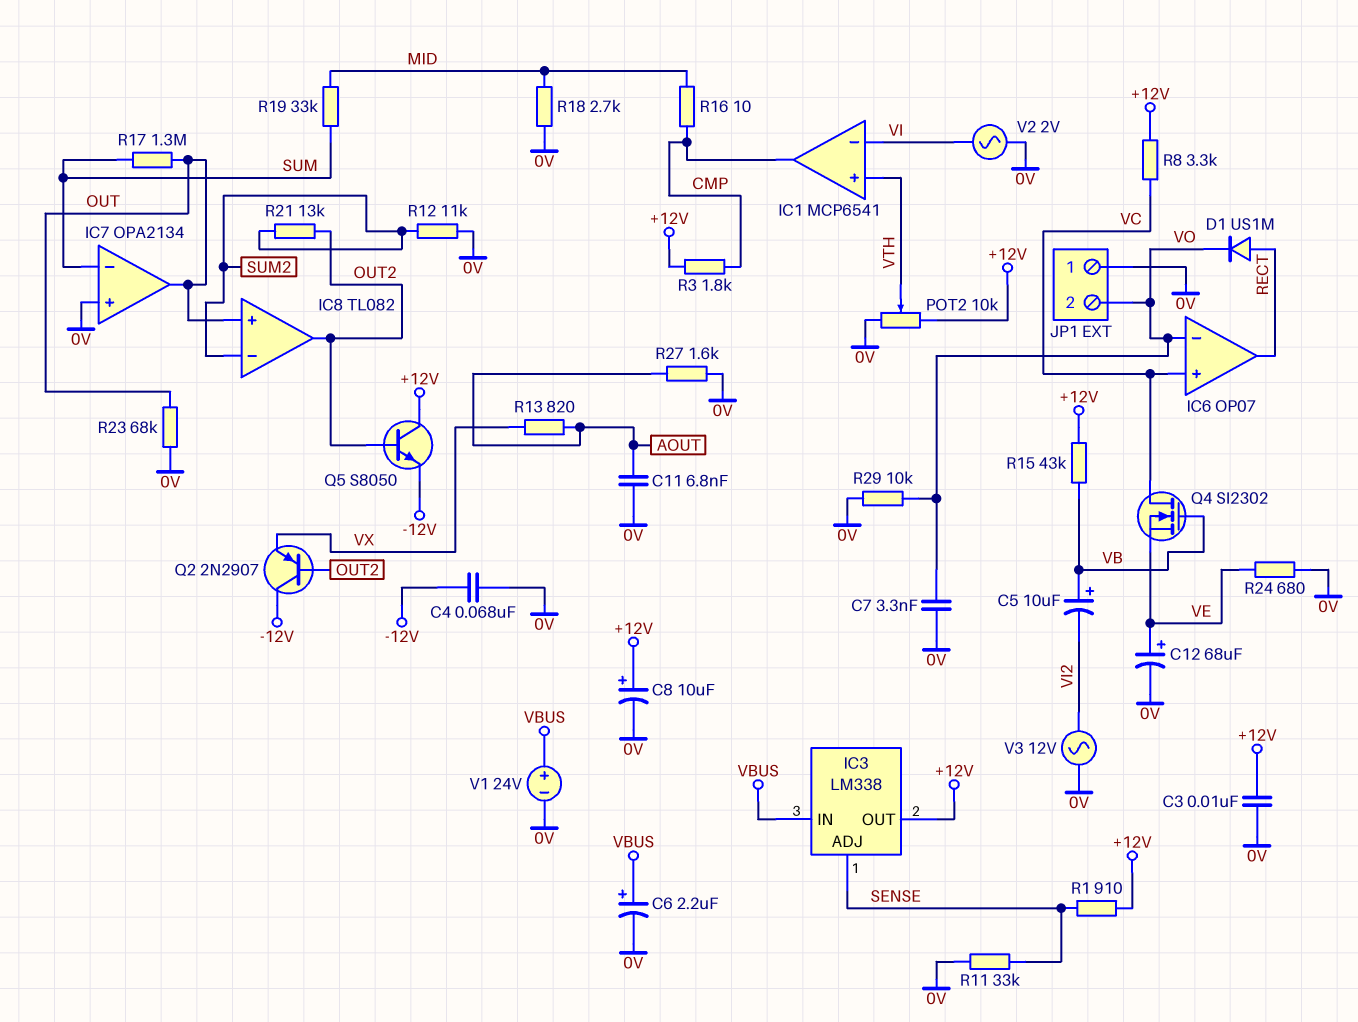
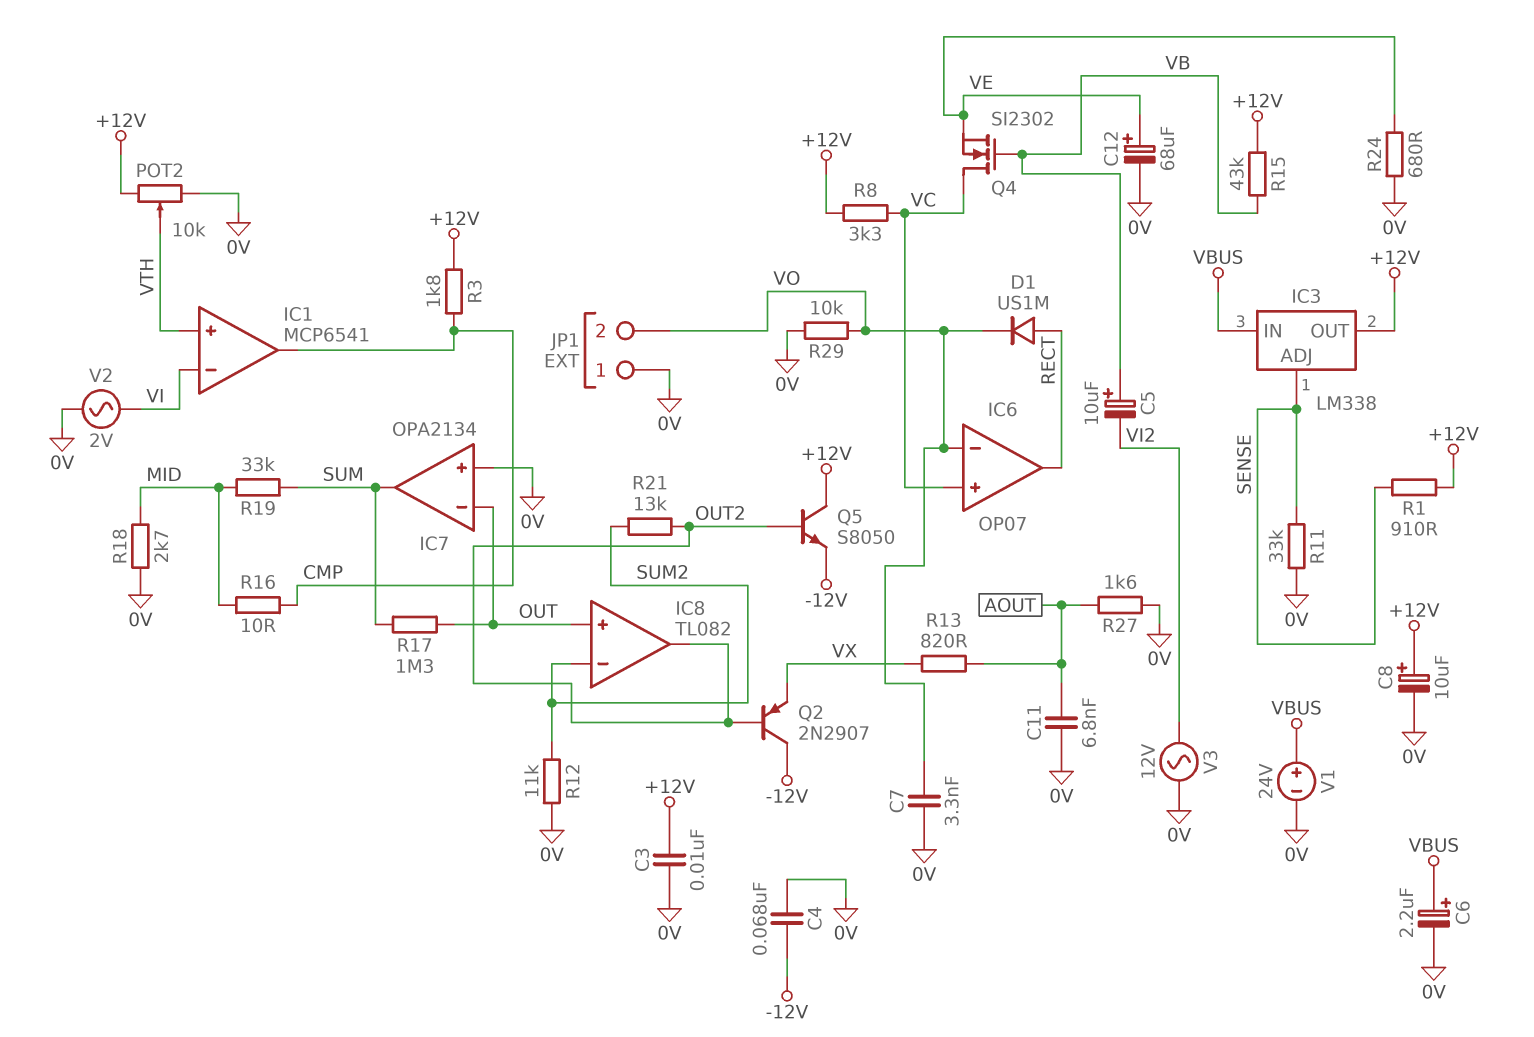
IC7 pin in-: SUM -> OUT
IC7 pin out: OUT -> SUM
R23: 68k (0V, OUT) -> none

